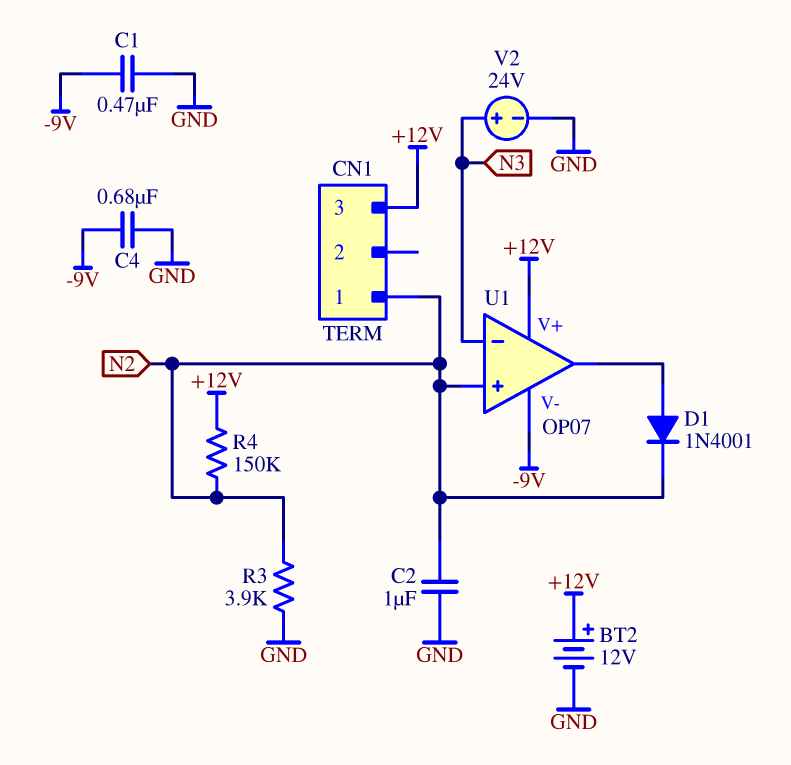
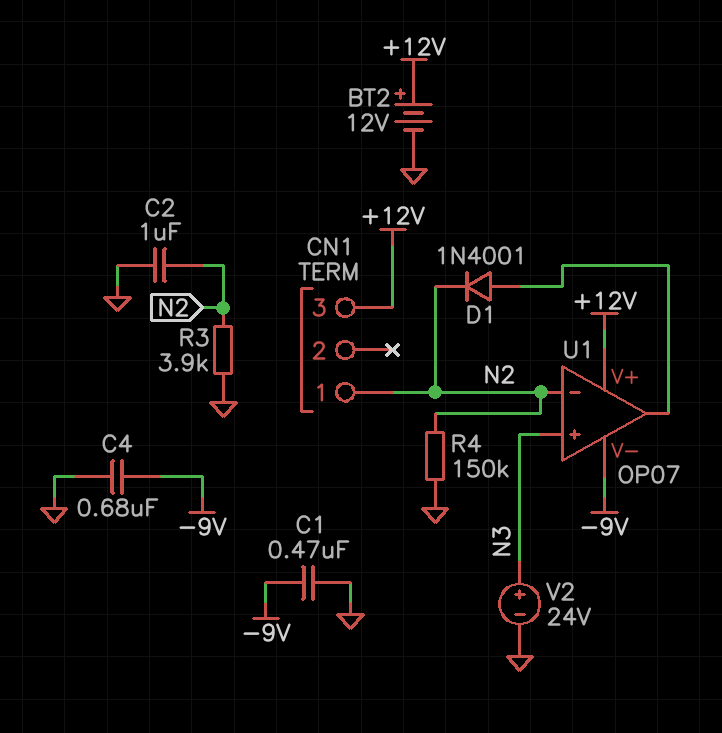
R4: 150k (+12V, N2) -> 150k (GND, N2)
U1 pin in+: N2 -> N3
U1 pin in-: N3 -> N2

